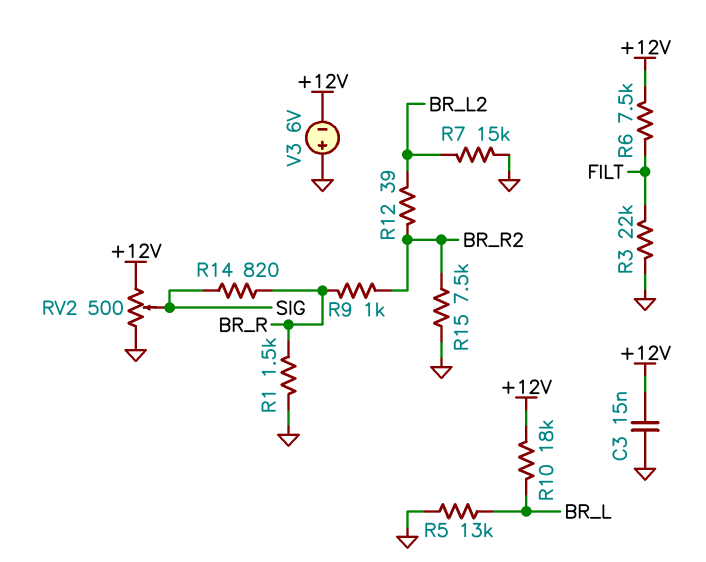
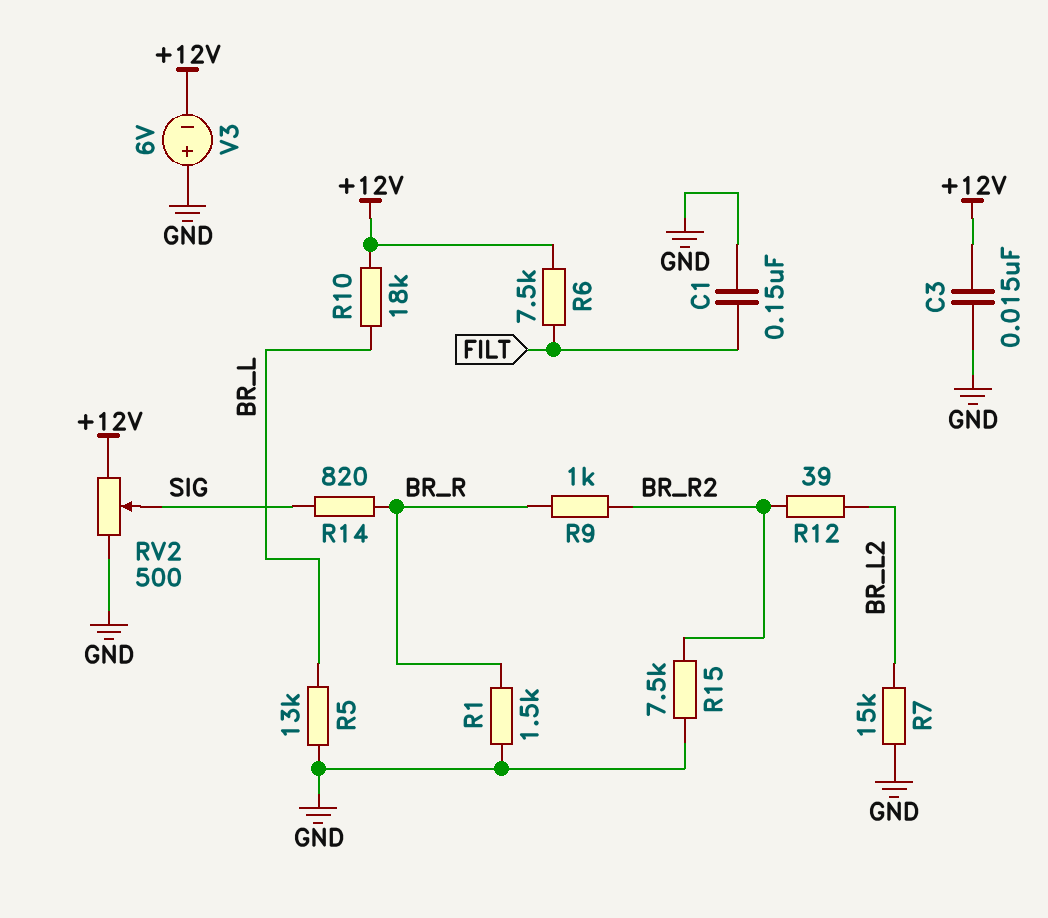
C1: none -> 150nF (FILT, GND)
R3: 22k (FILT, GND) -> none

